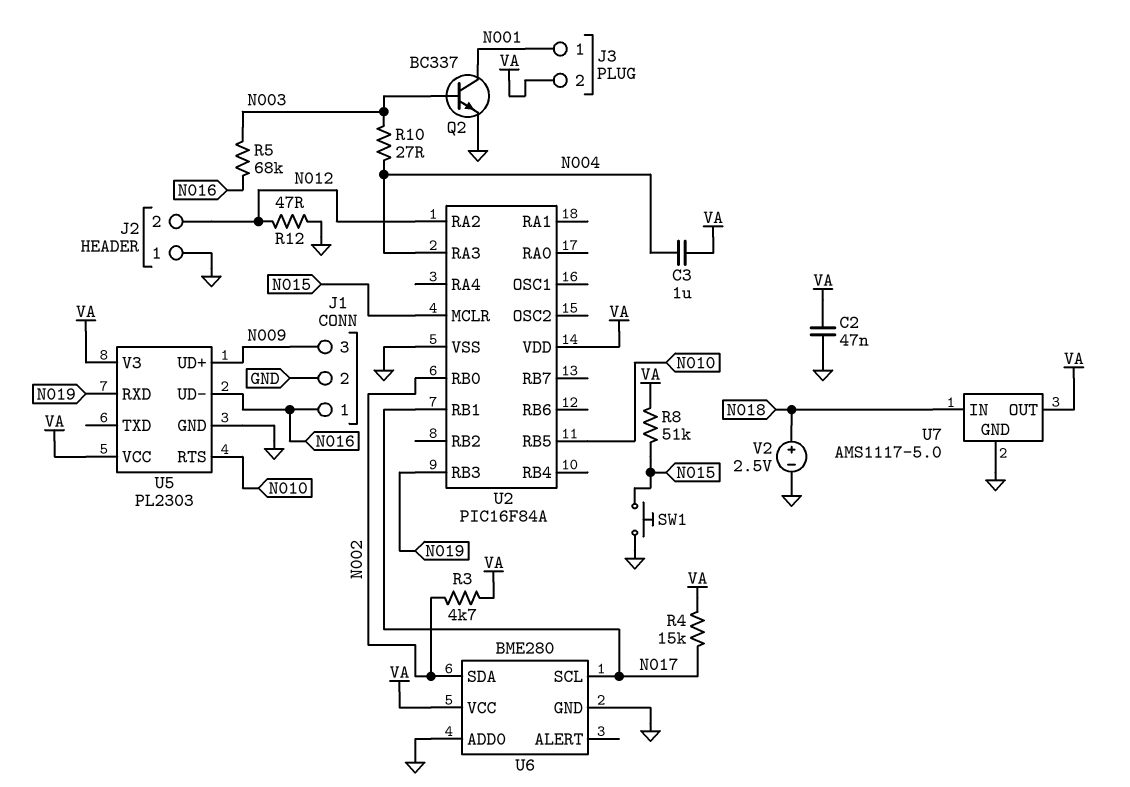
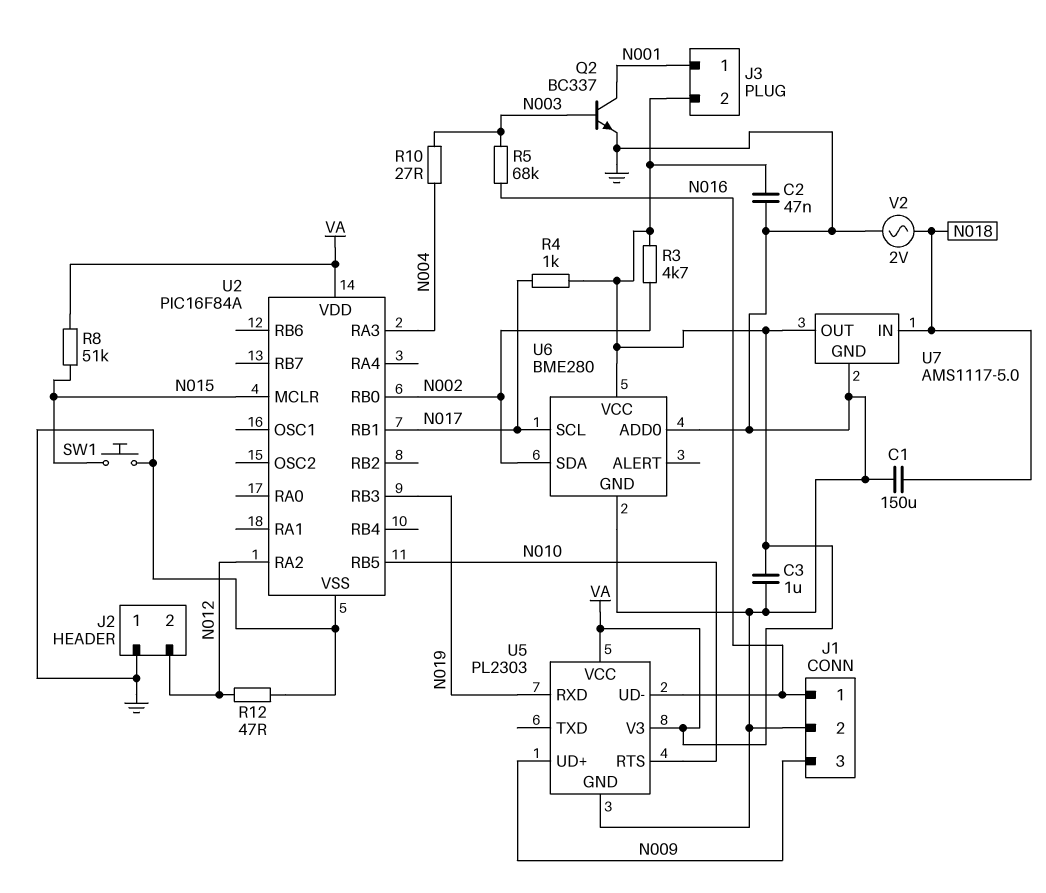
C1: none -> 150uF (GND, N018)
C3: 1uF (N004, VA) -> 1uF (GND, VA)
R4: 15k (N017, VA) -> 1k (N017, VA)
V2: 2.5V (plus N018, minus GND) -> AC 2V (GND, N018)

